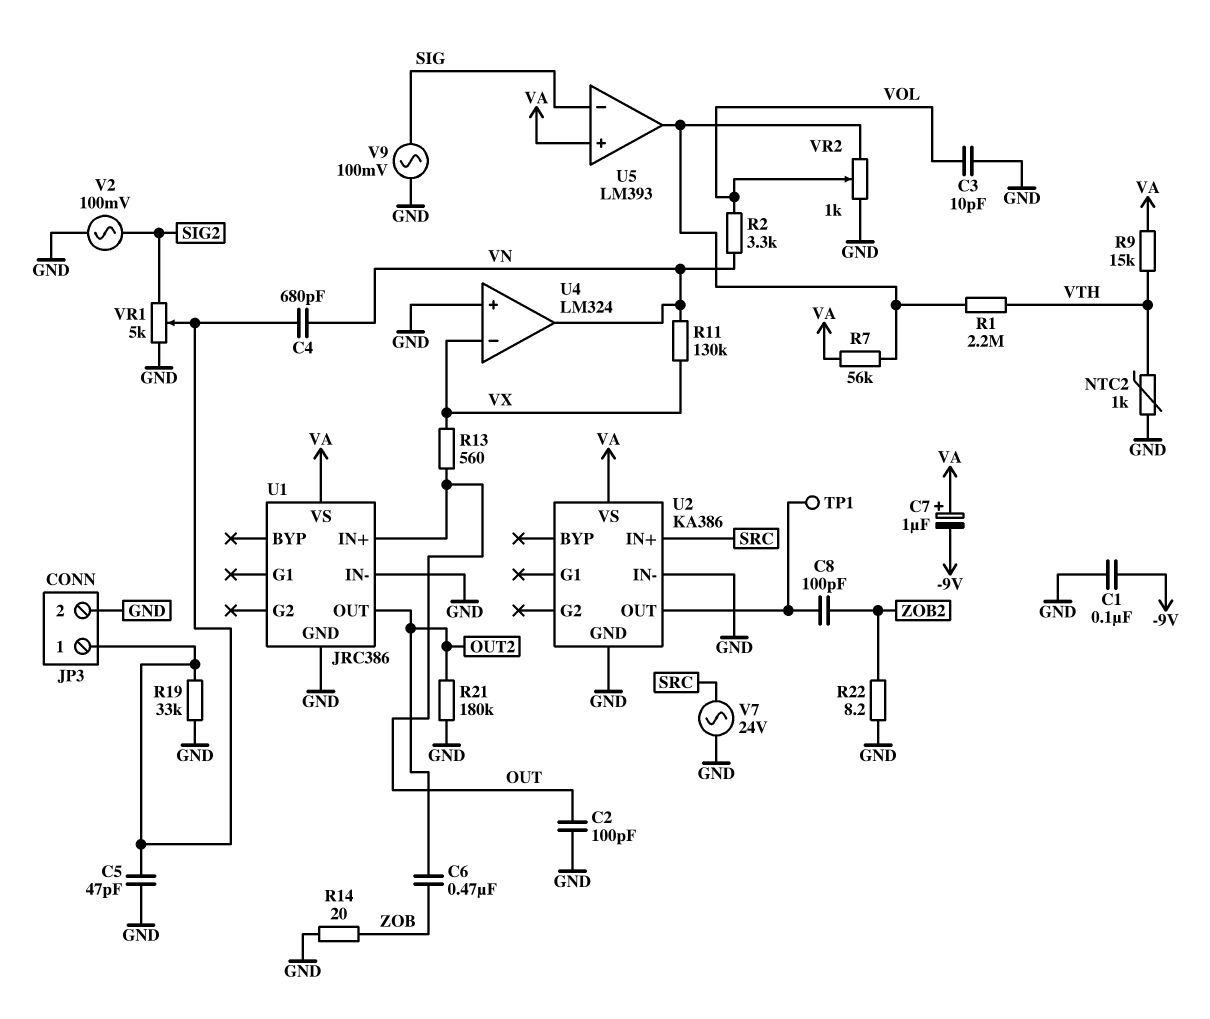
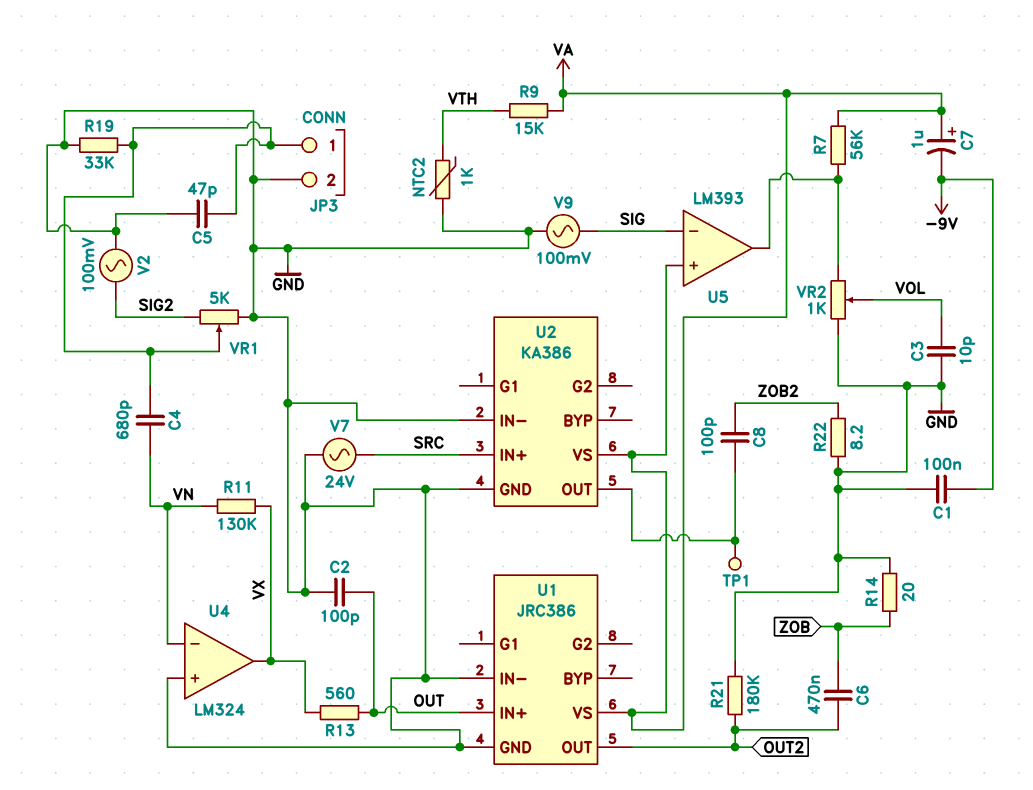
R1: 2.2M (U5/out, VTH) -> none
R2: 3.3k (VN, VOL) -> none
U4 pin in-: VX -> VN
U4 pin out: VN -> VX

